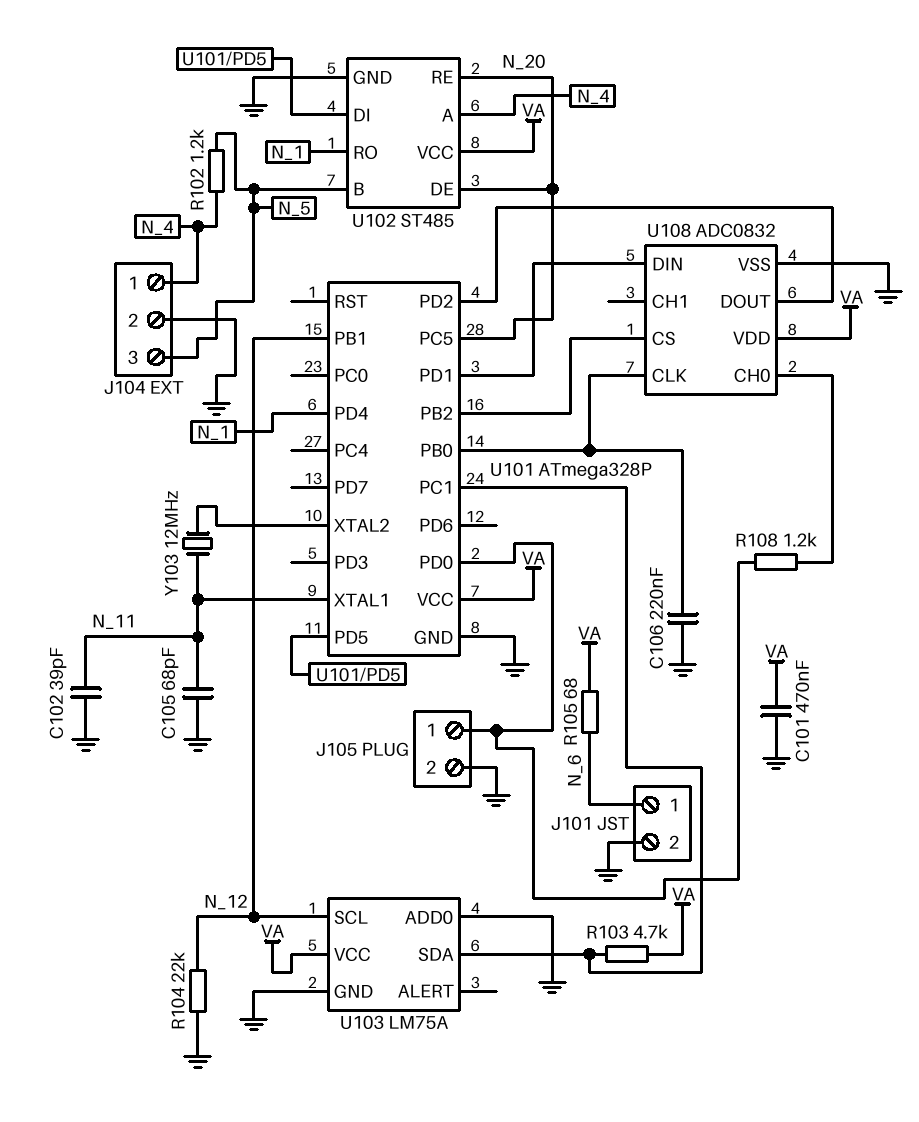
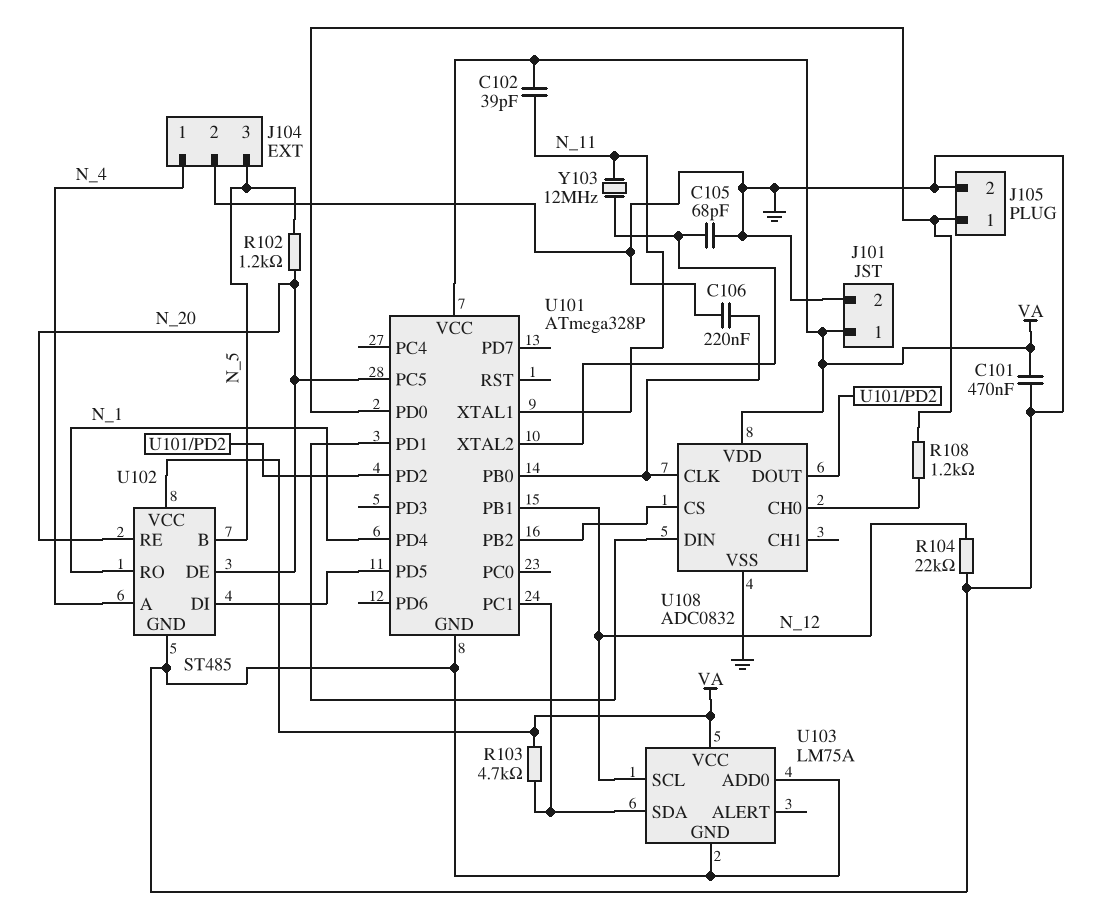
C102: 39pF (GND, N_11) -> 39pF (N_11, VA)
C105: 68pF (GND, N_11) -> 68pF (GND, U101/XTAL2)
J101 pin 1: N_6 -> VA
R102: 1.2k (N_4, N_5) -> 1.2k (N_5, N_20)
R105: 68 (N_6, VA) -> none

